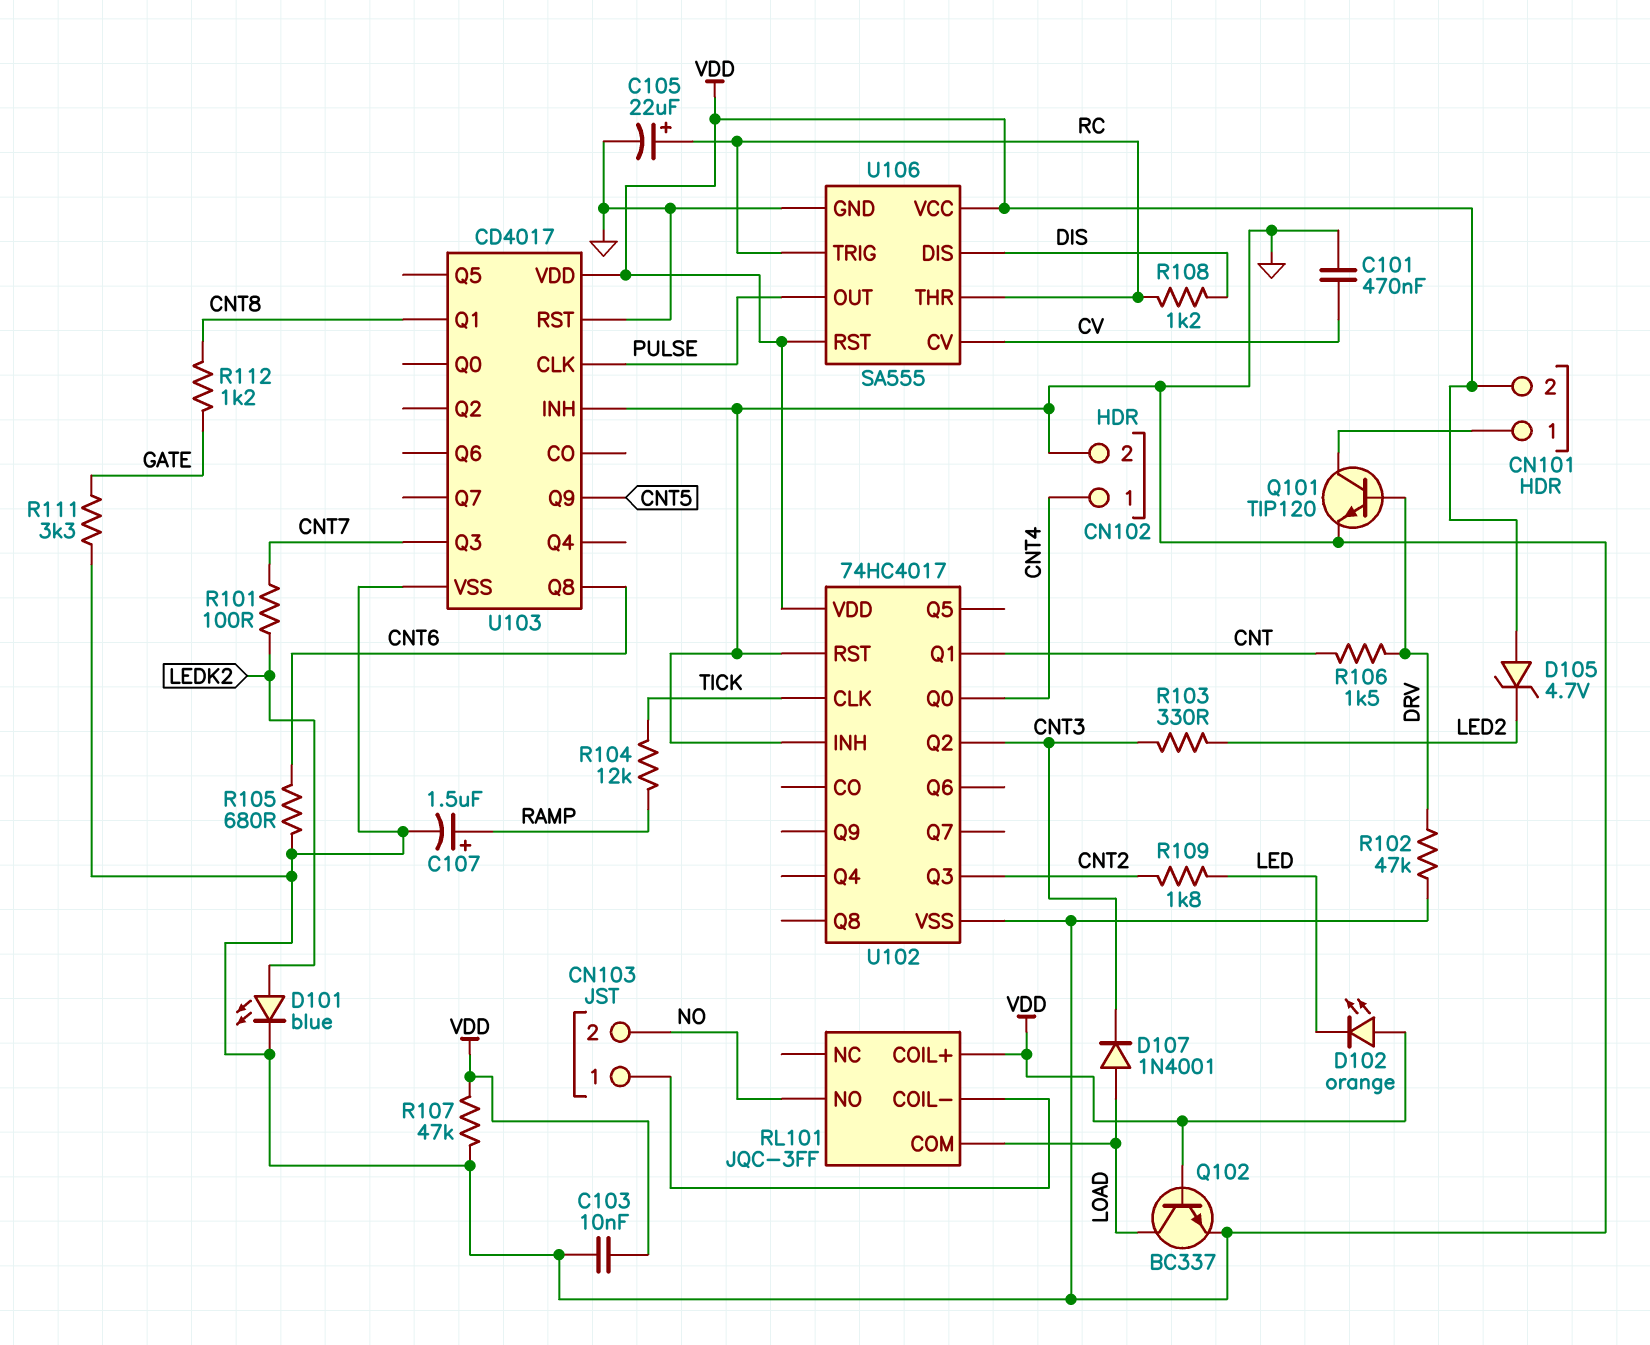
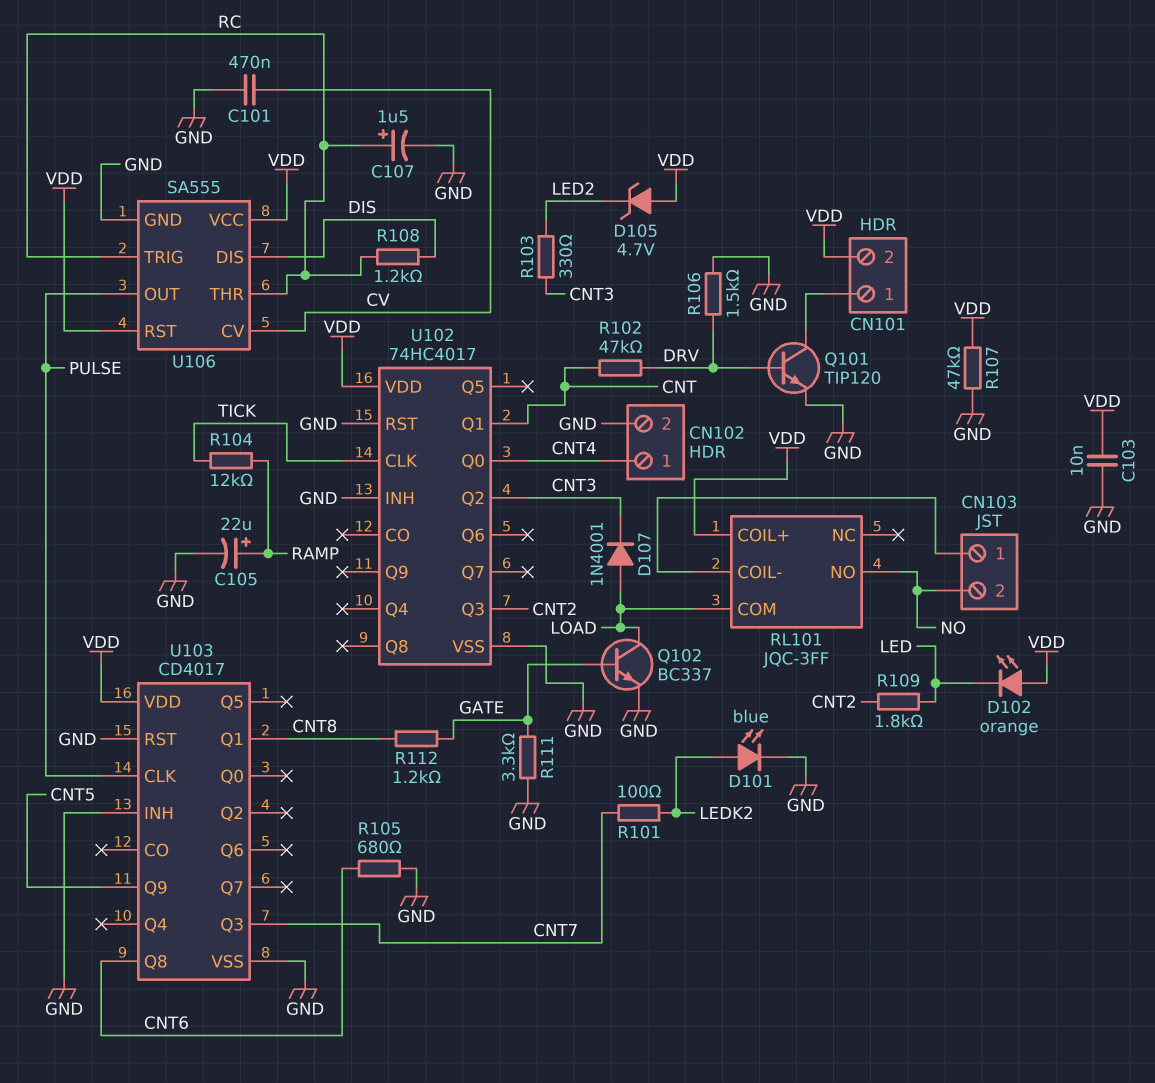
C105: 22uF (plus RC, minus GND) -> 22uF (plus RAMP, minus GND)
C107: 1.5uF (plus RAMP, minus GND) -> 1.5uF (plus RC, minus GND)
Q102: NPN BC337 (B VDD, C LOAD, E GND) -> NPN BC337 (B GATE, C LOAD, E GND)
R102: 47k (DRV, GND) -> 47k (CNT, DRV)
R106: 1.5k (CNT, DRV) -> 1.5k (DRV, GND)

